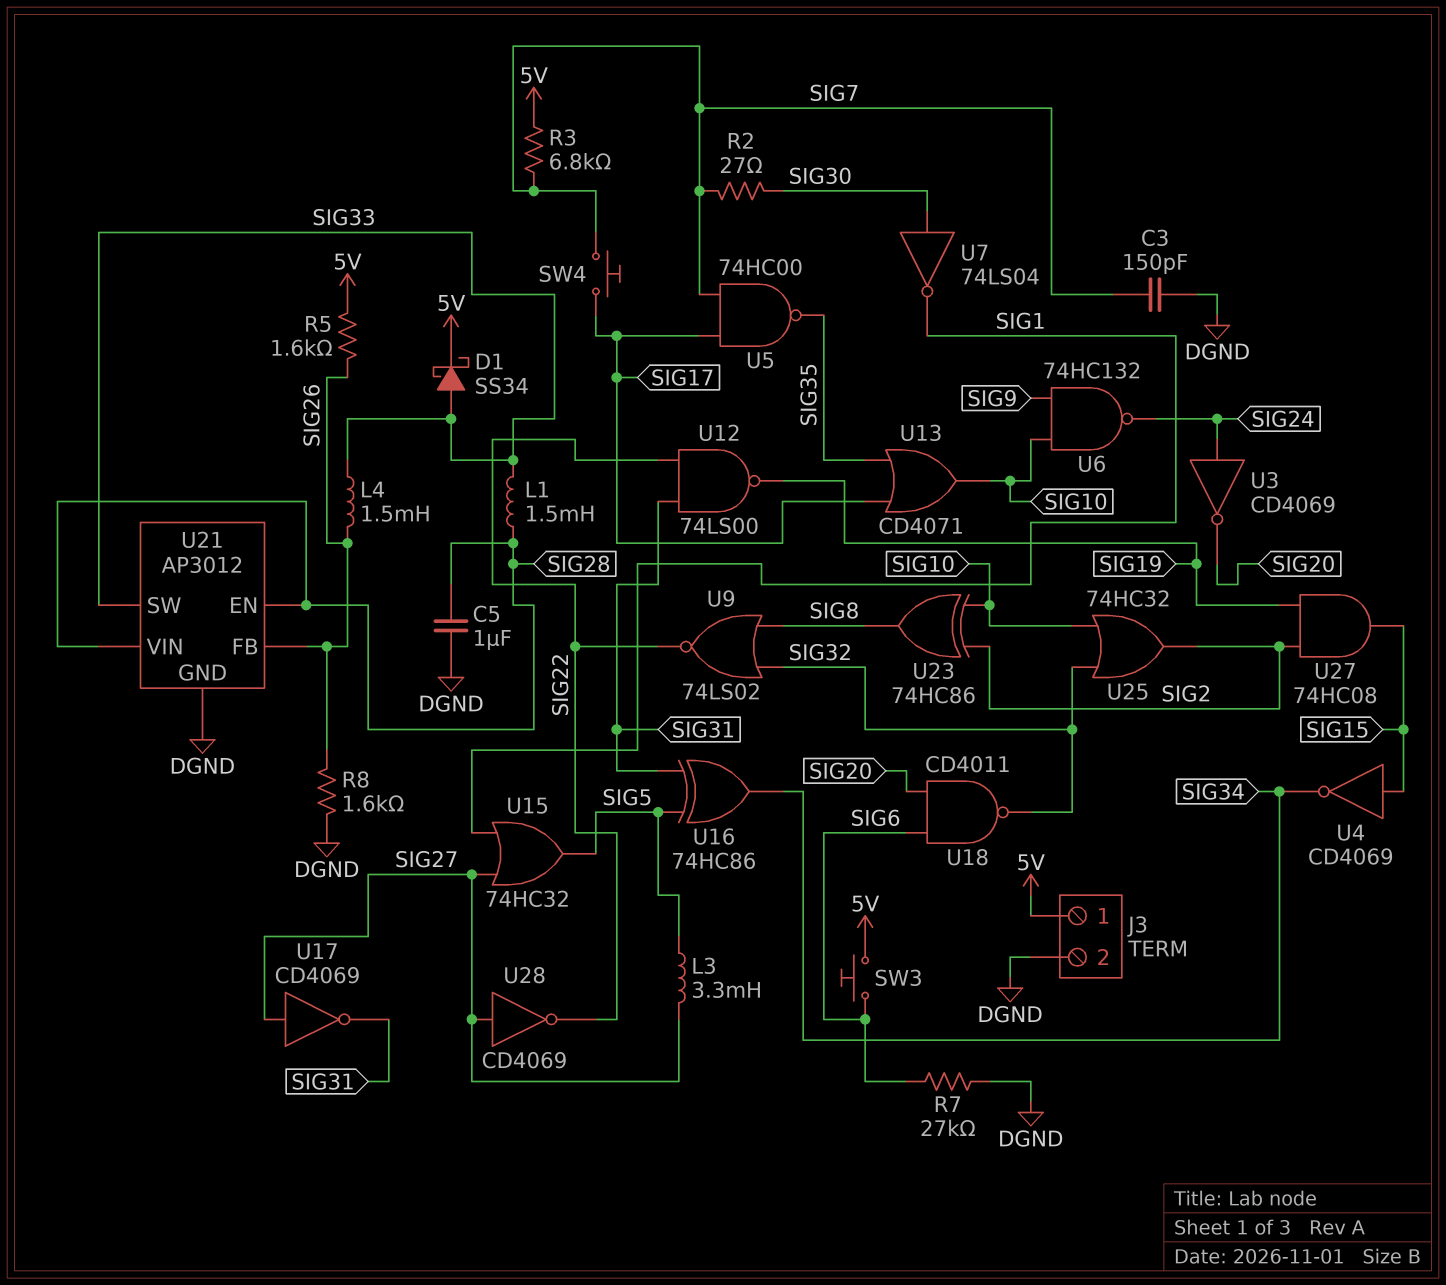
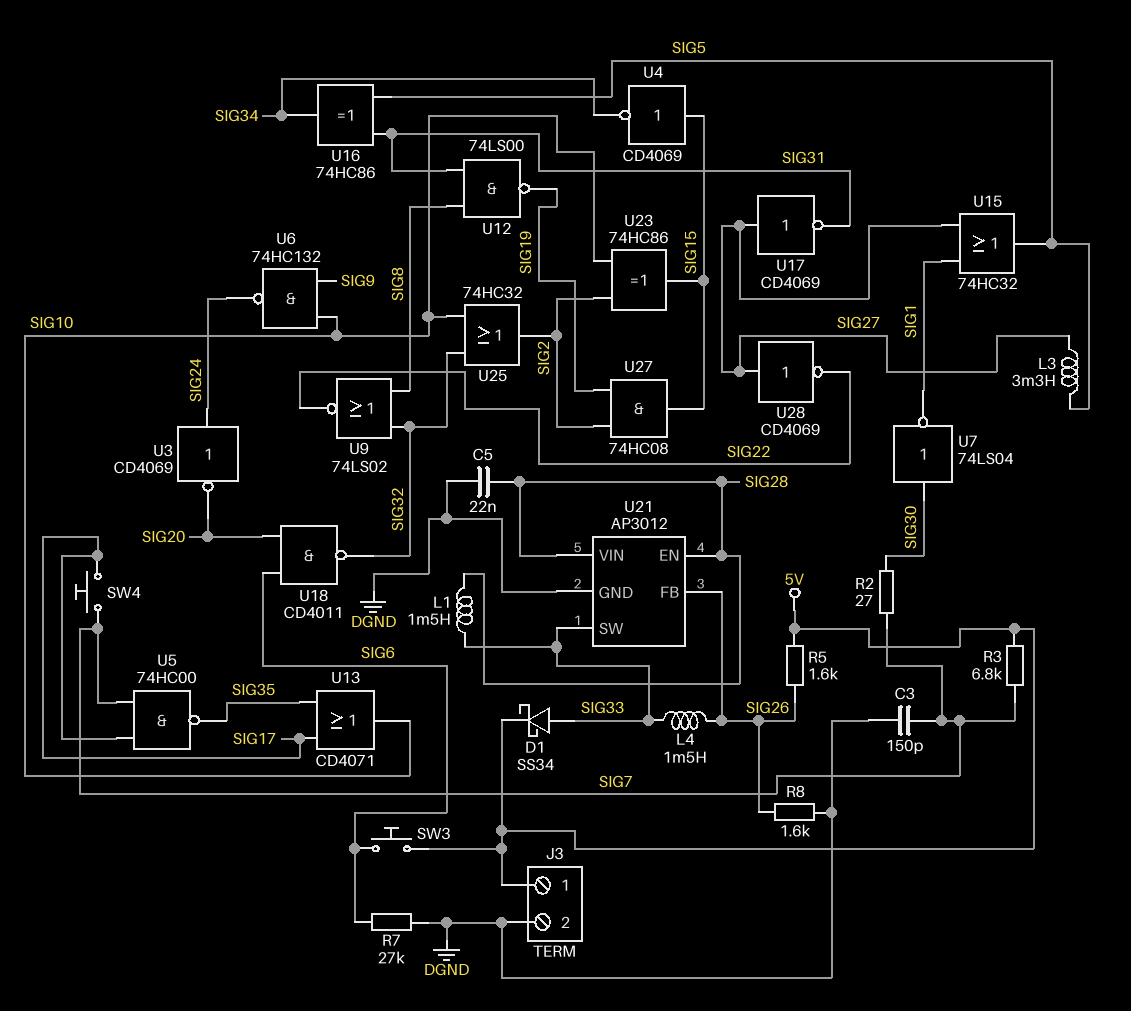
C5: 1uF (DGND, SIG28) -> 22nF (DGND, SIG28)
U12: NAND 74LS00 (in SIG22, in SIG31, out SIG19) -> NAND 74LS00 (in SIG8, in SIG31, out SIG19)
U23: XOR 74HC86 (in SIG2, in SIG10, out SIG8) -> XOR 74HC86 (in SIG2, in SIG10, out SIG15)

